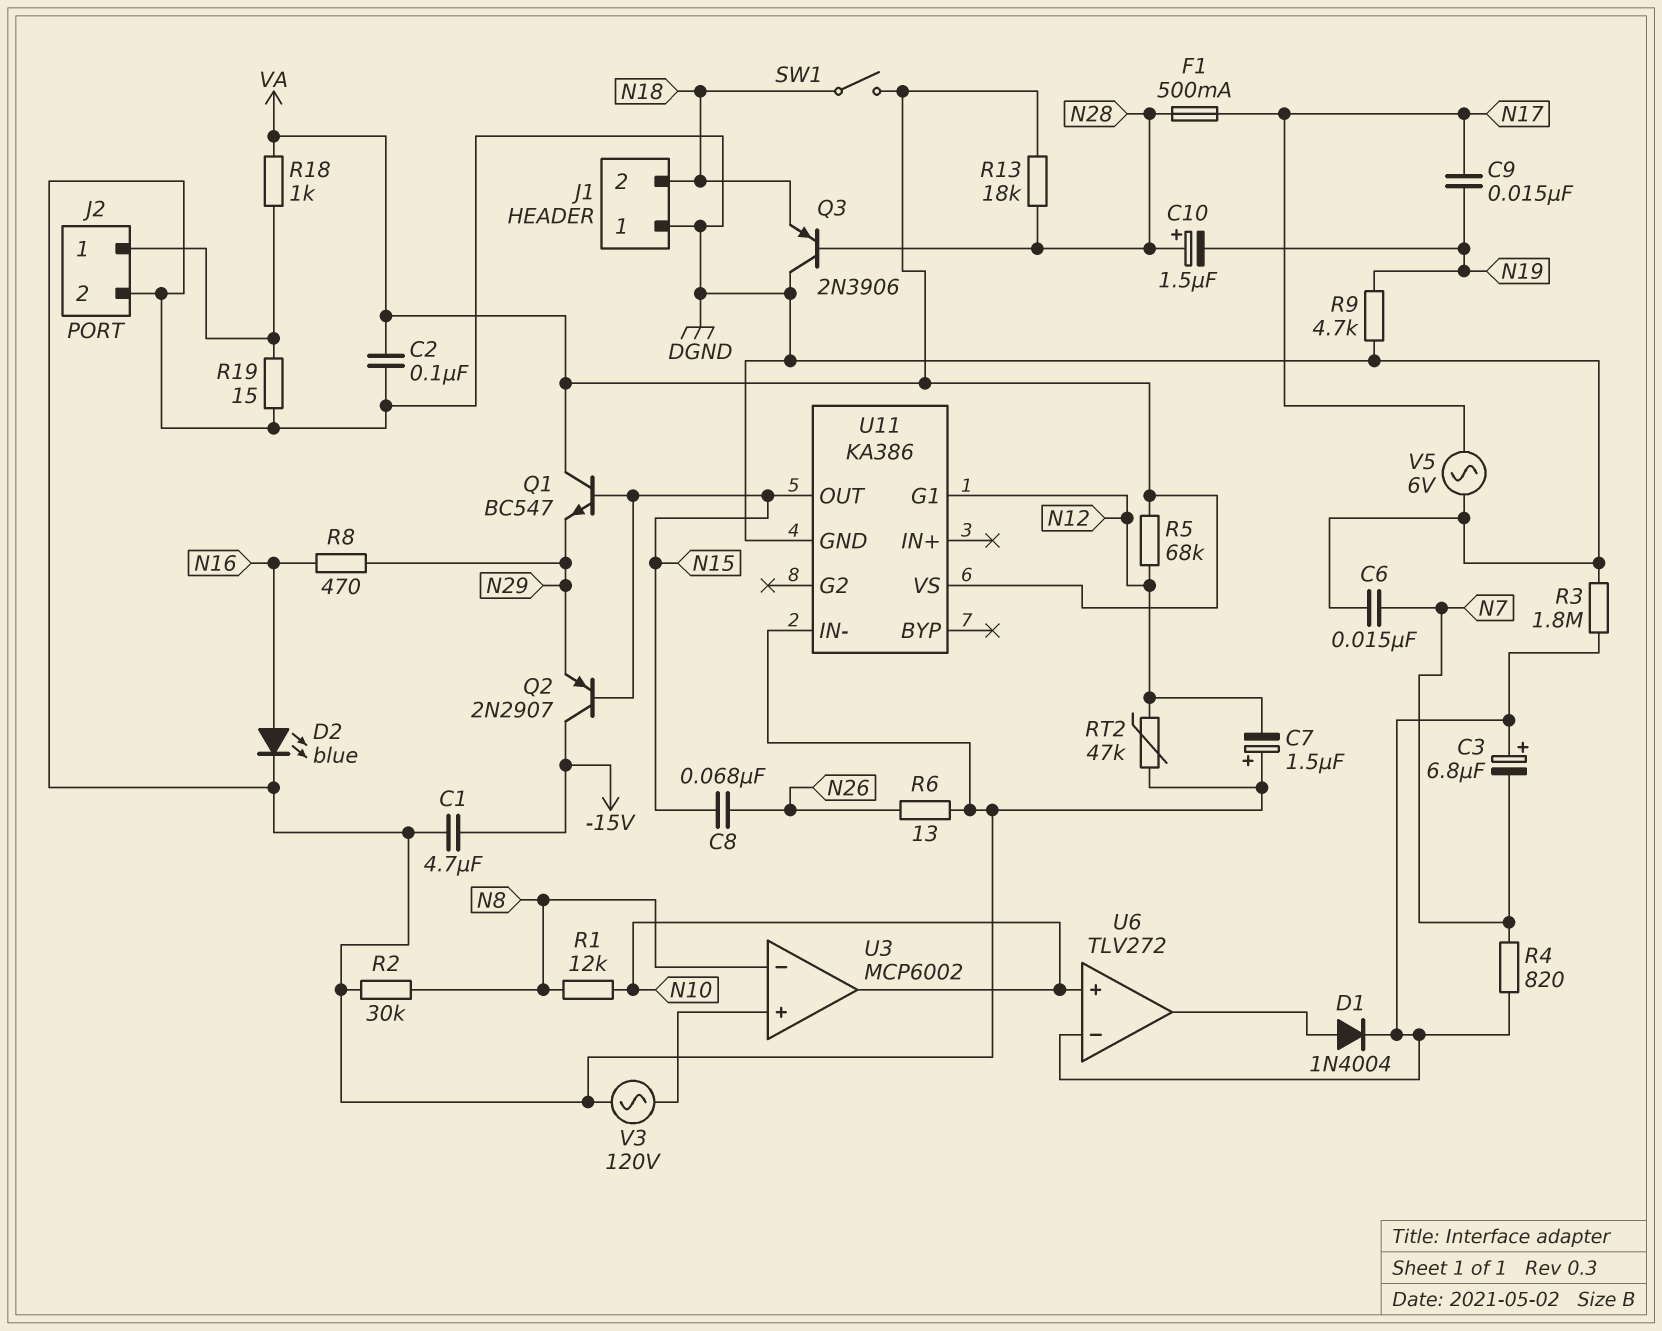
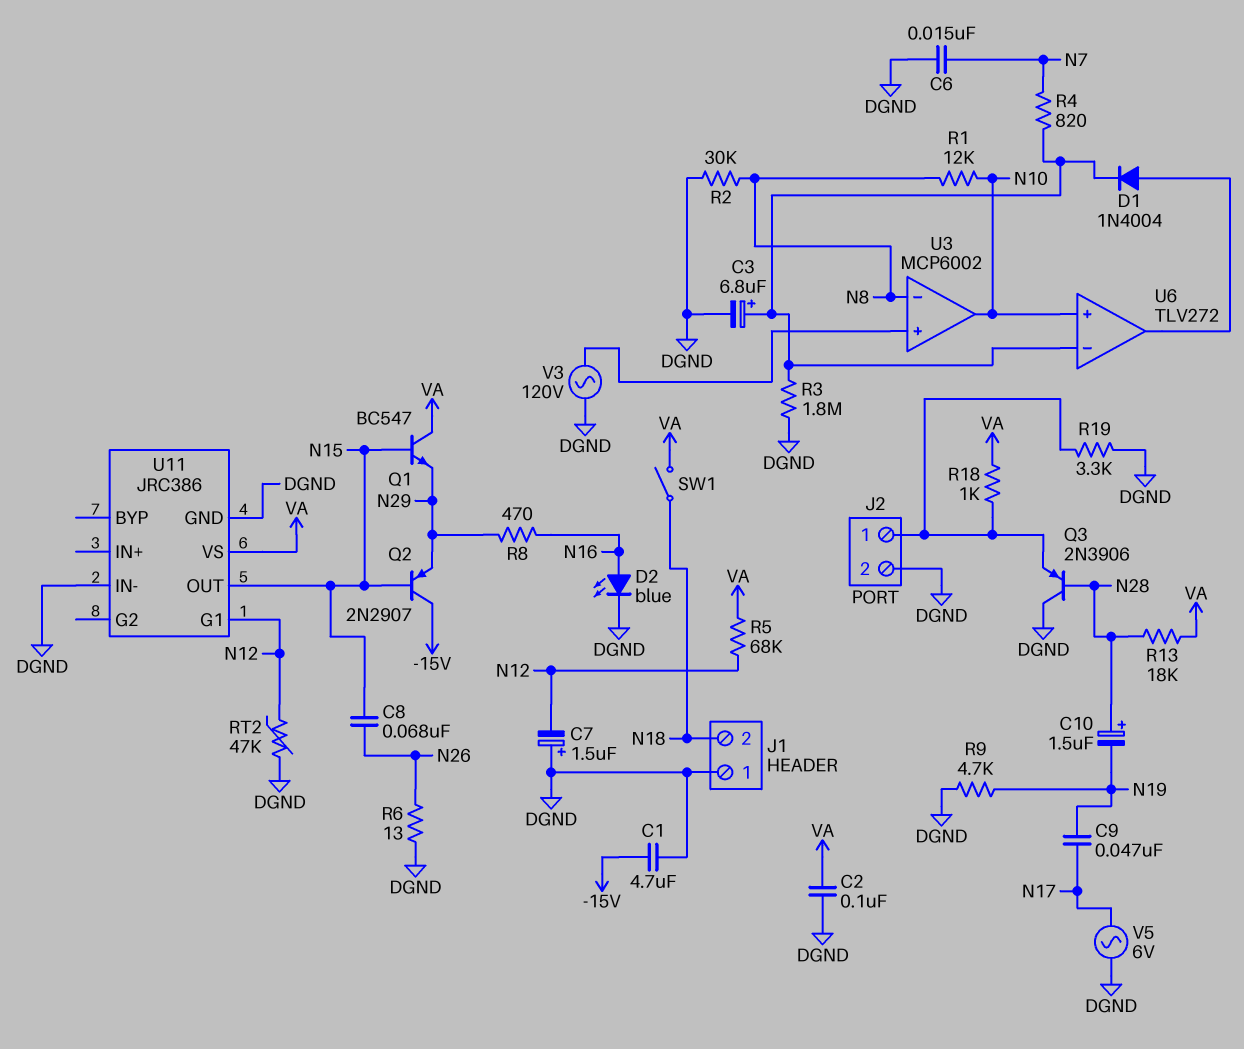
C3: 6.8uF (plus U6/in-, minus N7) -> 6.8uF (plus U6/in-, minus DGND)
C9: 15nF (N17, N19) -> 47nF (N17, N19)
F1: 500mA (N17, N28) -> none
Q3: PNP 2N3906 (B N28, C DGND, E N18) -> PNP 2N3906 (B N28, C DGND, E J2/1)
R19: 15 (DGND, J2/1) -> 3.3k (DGND, J2/1)
U11: KA386 -> JRC386

